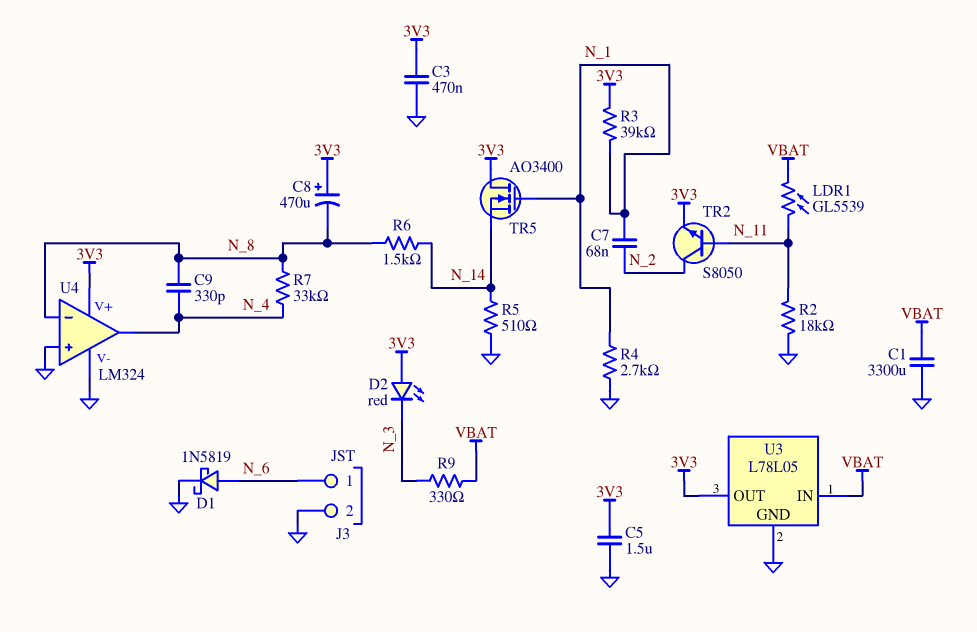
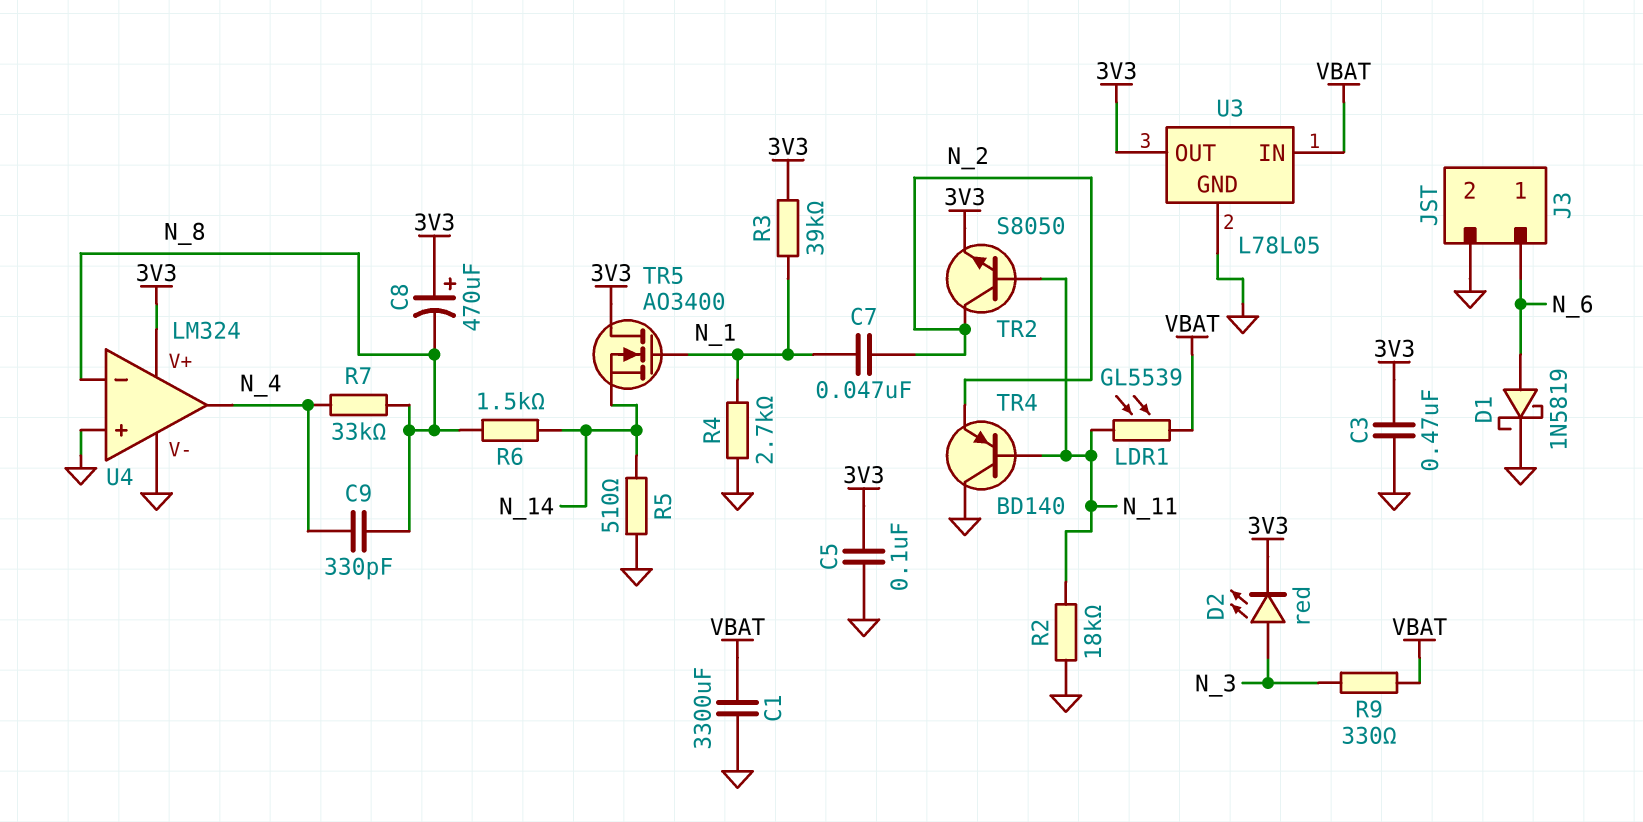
C5: 1.5uF (3V3, GND) -> 100nF (3V3, GND)
C7: 68nF (N_1, N_2) -> 47nF (N_1, N_2)
D2: LED red (A 3V3, K N_3) -> LED red (A N_3, K 3V3)
TR4: none -> PNP BD140 (B N_11, C GND, E N_2)

